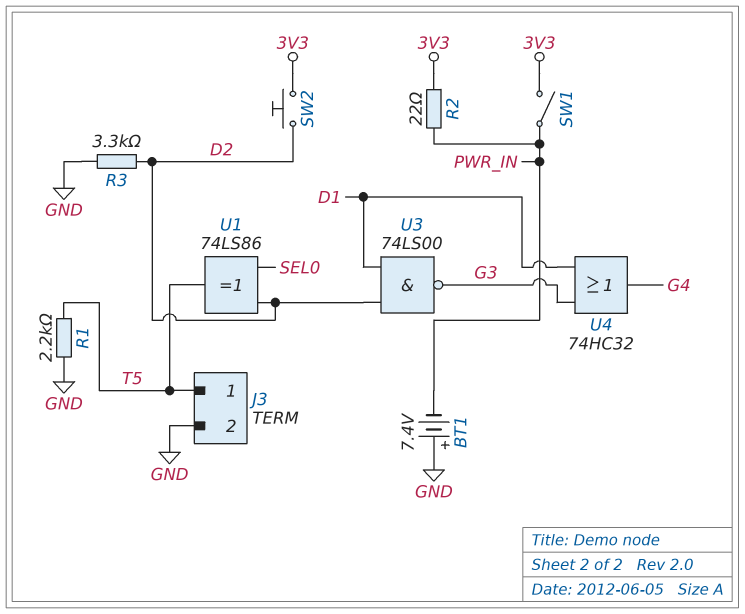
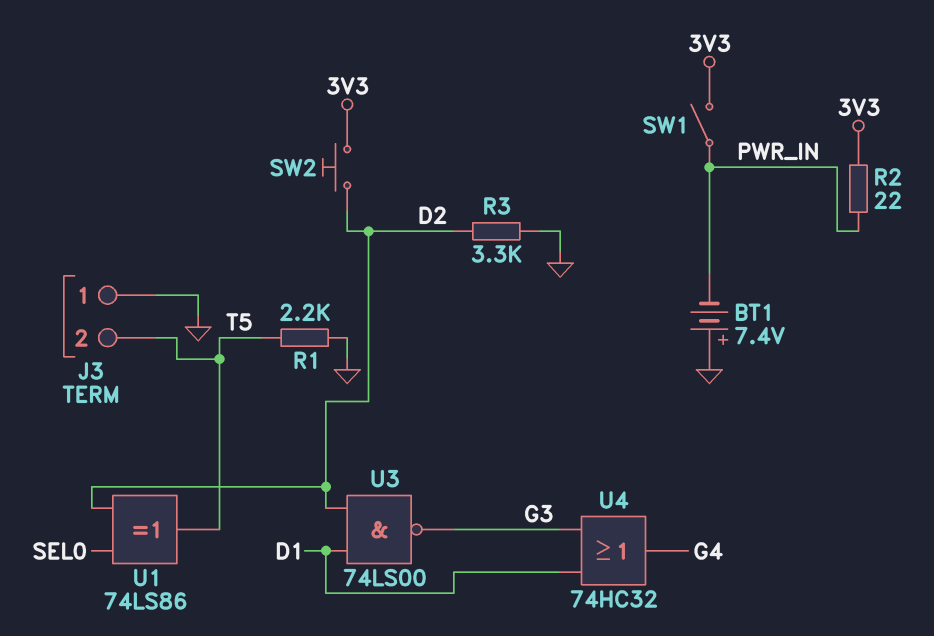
J3 pin 1: T5 -> GND
J3 pin 2: GND -> T5

